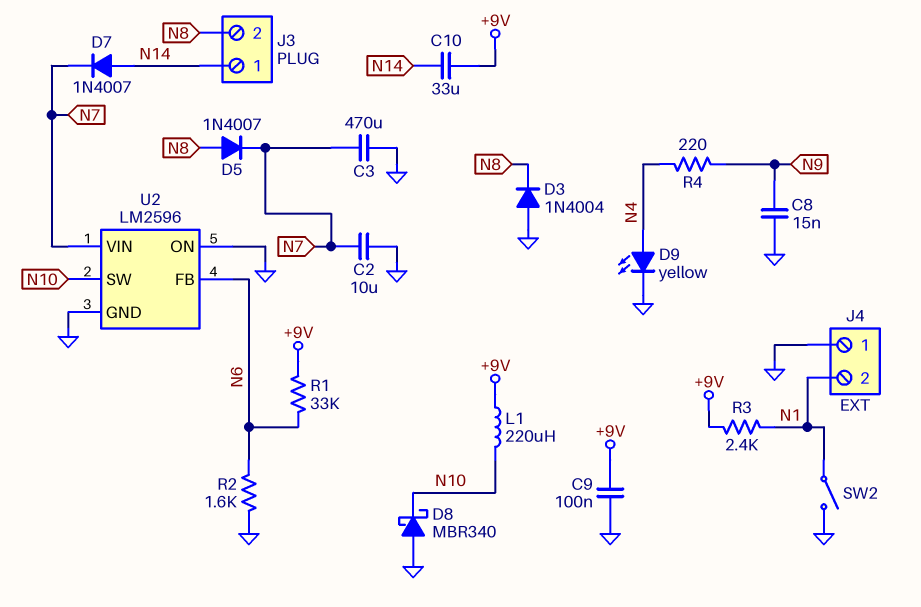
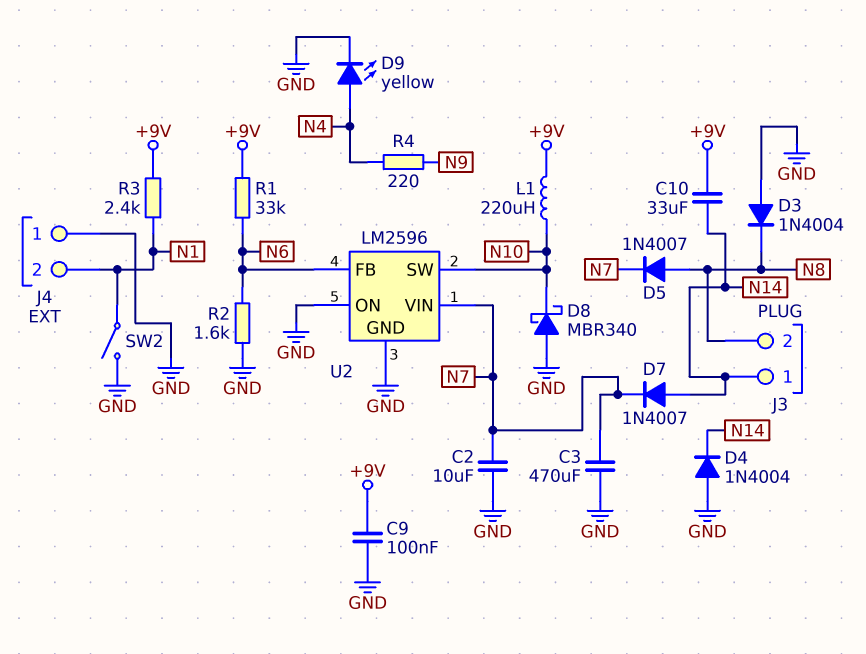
C8: 15nF (GND, N9) -> none
D4: none -> diode 1N4004 (A GND, K N14)

